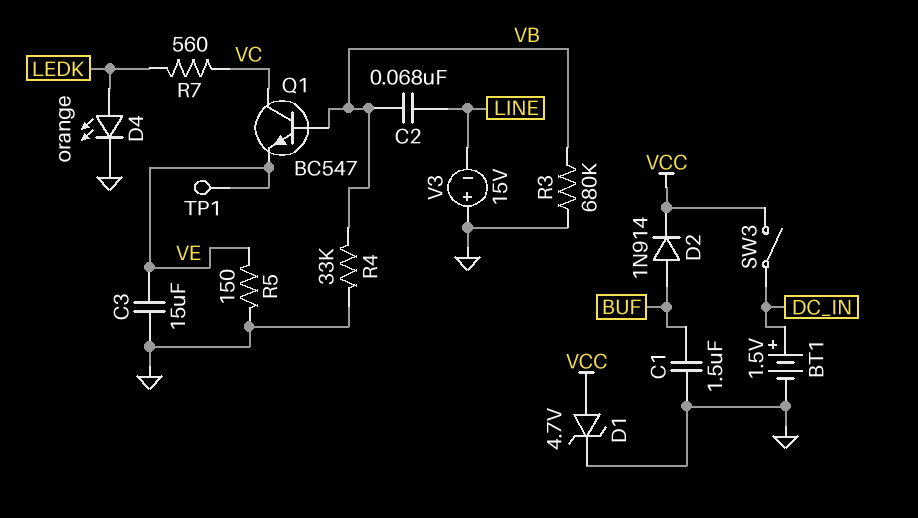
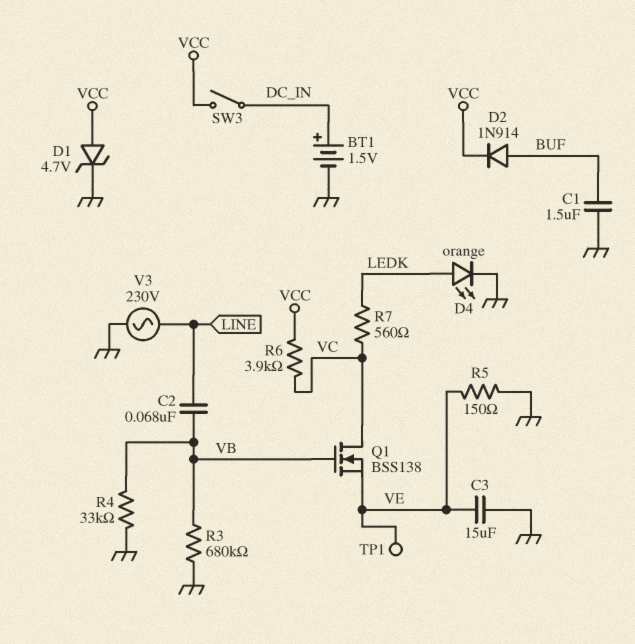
Q1: NPN BC547 (B VB, C VC, E VE) -> NMOS BSS138 (G VB, D VC, S VE)
R6: none -> 3.9k (VC, VCC)
V3: 15V (plus GND, minus LINE) -> AC 230V (GND, LINE)

